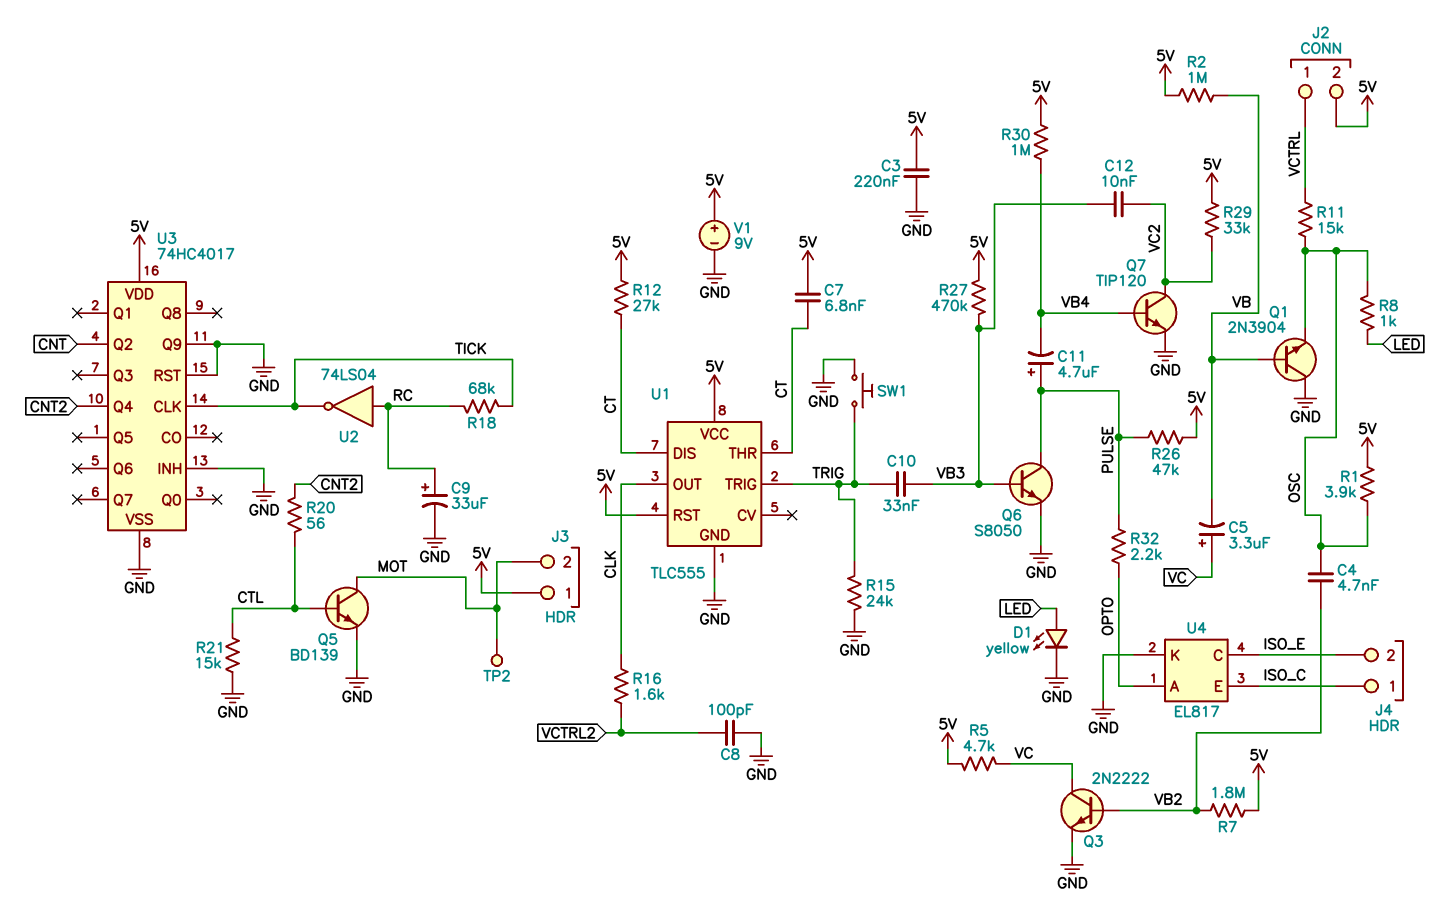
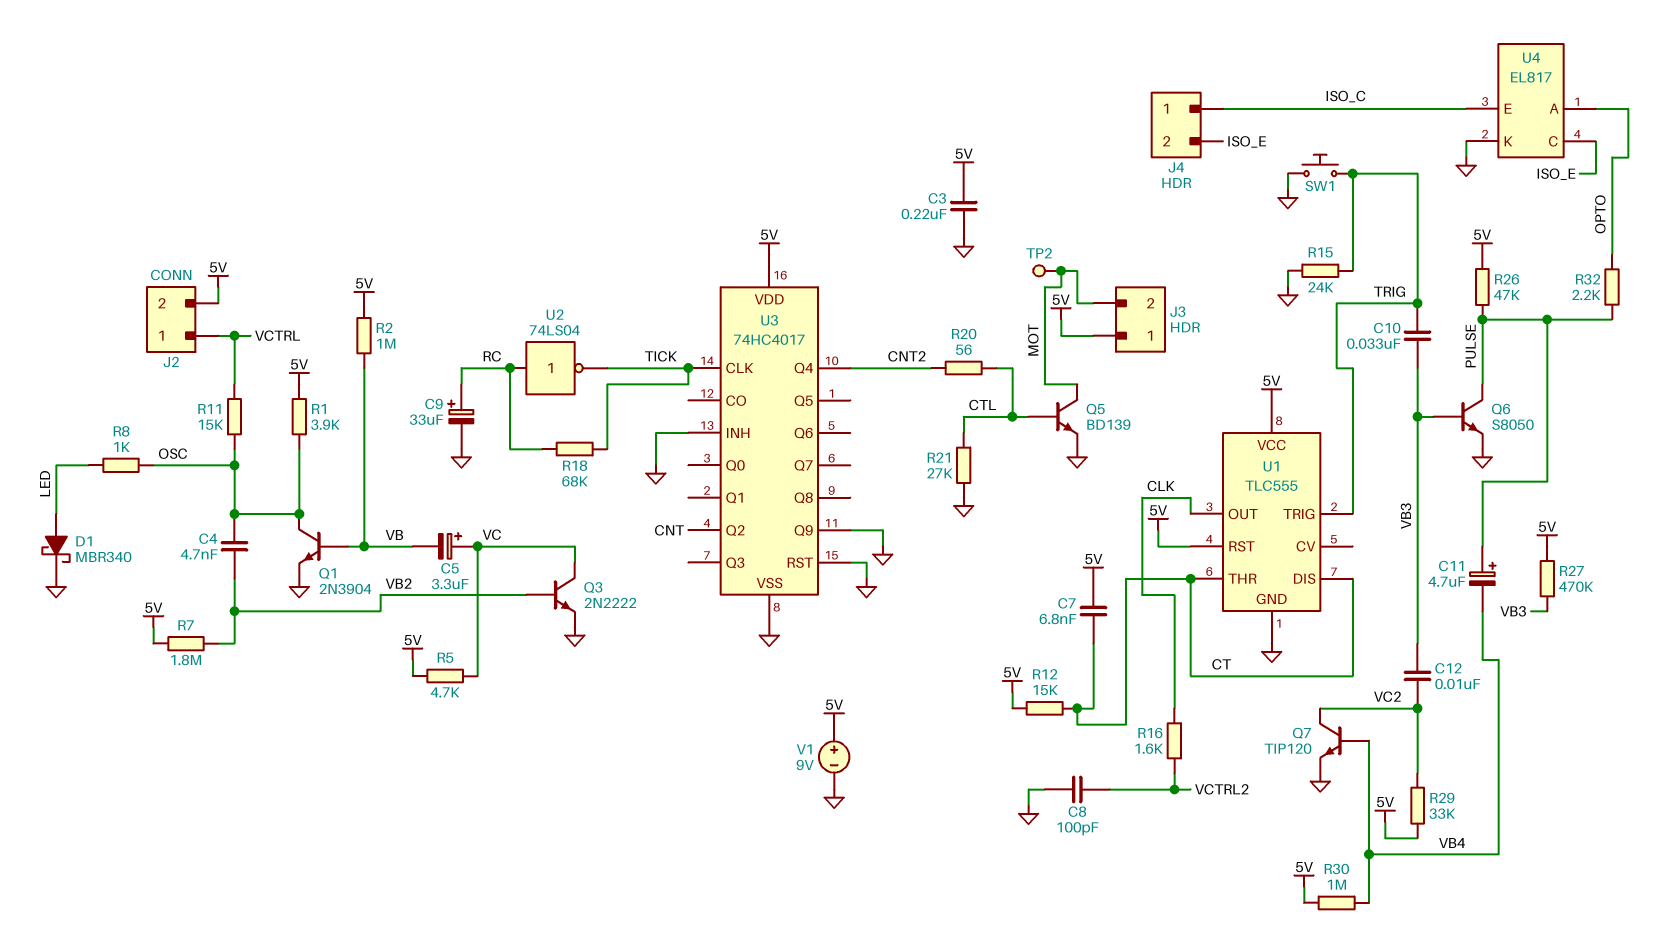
D1: LED yellow (A LED, K GND) -> schottky MBR340 (A LED, K GND)
Q1: NPN 2N3904 (B VB, C GND, E OSC) -> NPN 2N3904 (B VB, C OSC, E GND)
R12: 27k (5V, CT) -> 15k (5V, CT)
R21: 15k (CTL, GND) -> 27k (CTL, GND)

